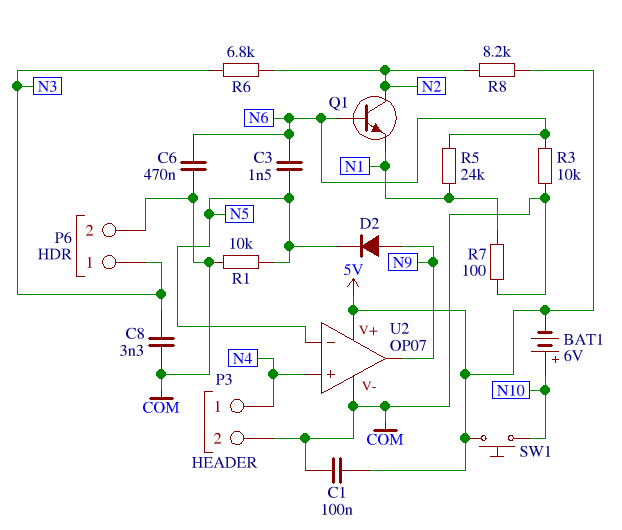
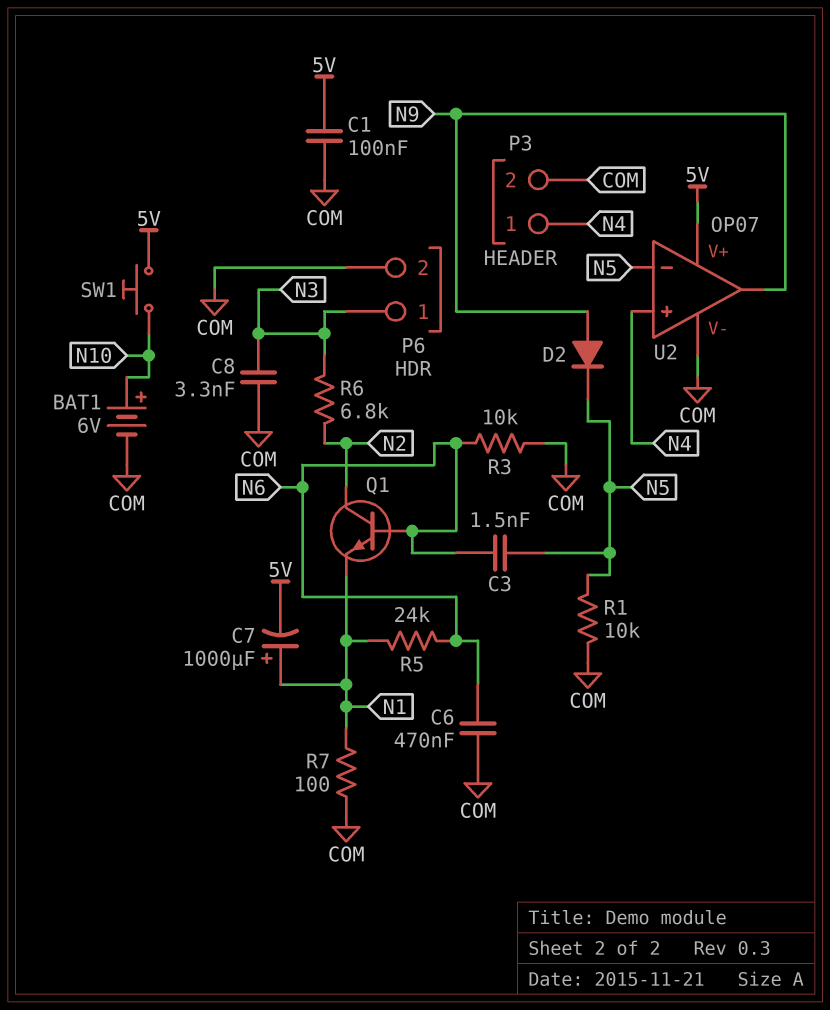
BAT1: 6V (plus N10, minus 5V) -> 6V (plus N10, minus COM)
C7: none -> 1000uF (plus N1, minus 5V)
R8: 8.2k (5V, N2) -> none

